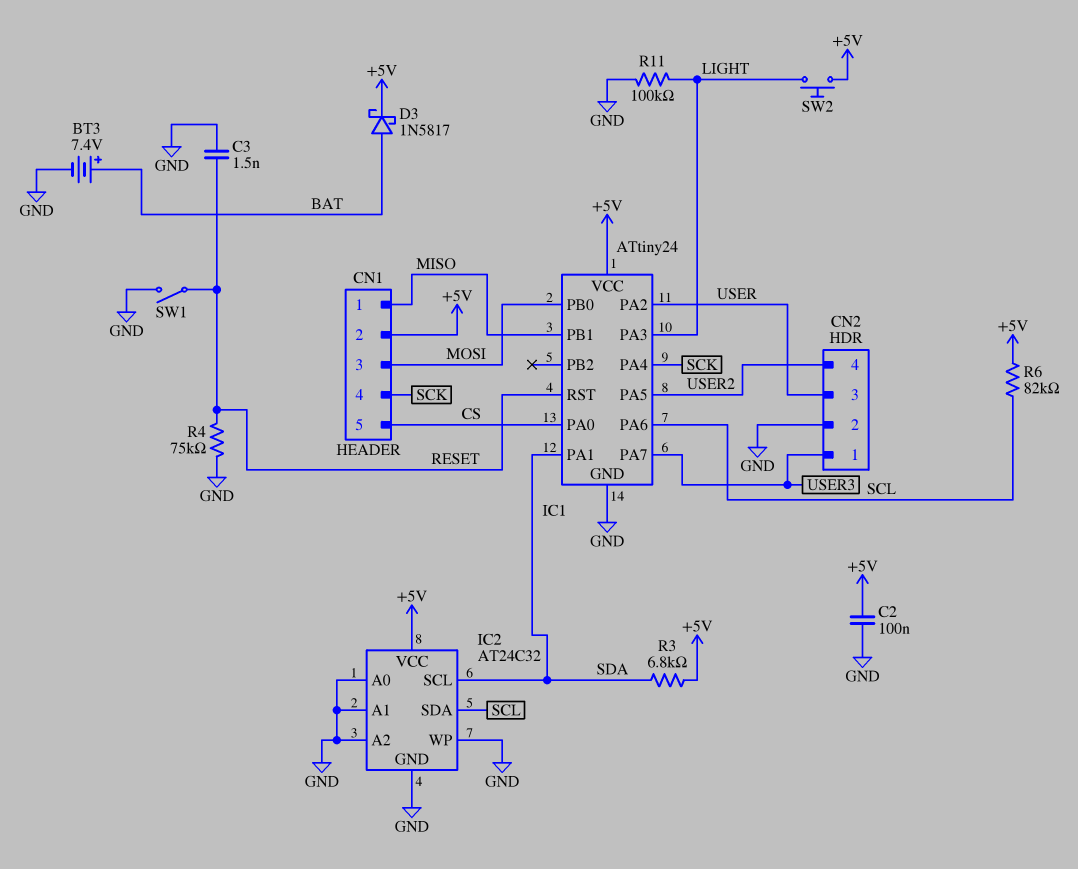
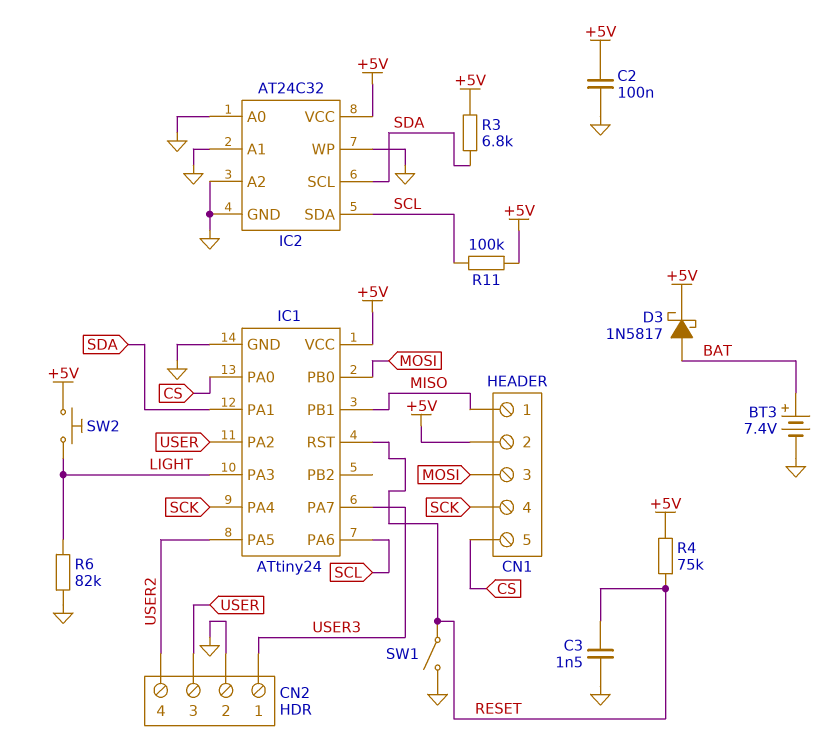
R4: 75k (GND, RESET) -> 75k (+5V, RESET)
R6: 82k (+5V, SCL) -> 82k (GND, LIGHT)
R11: 100k (GND, LIGHT) -> 100k (+5V, SCL)

